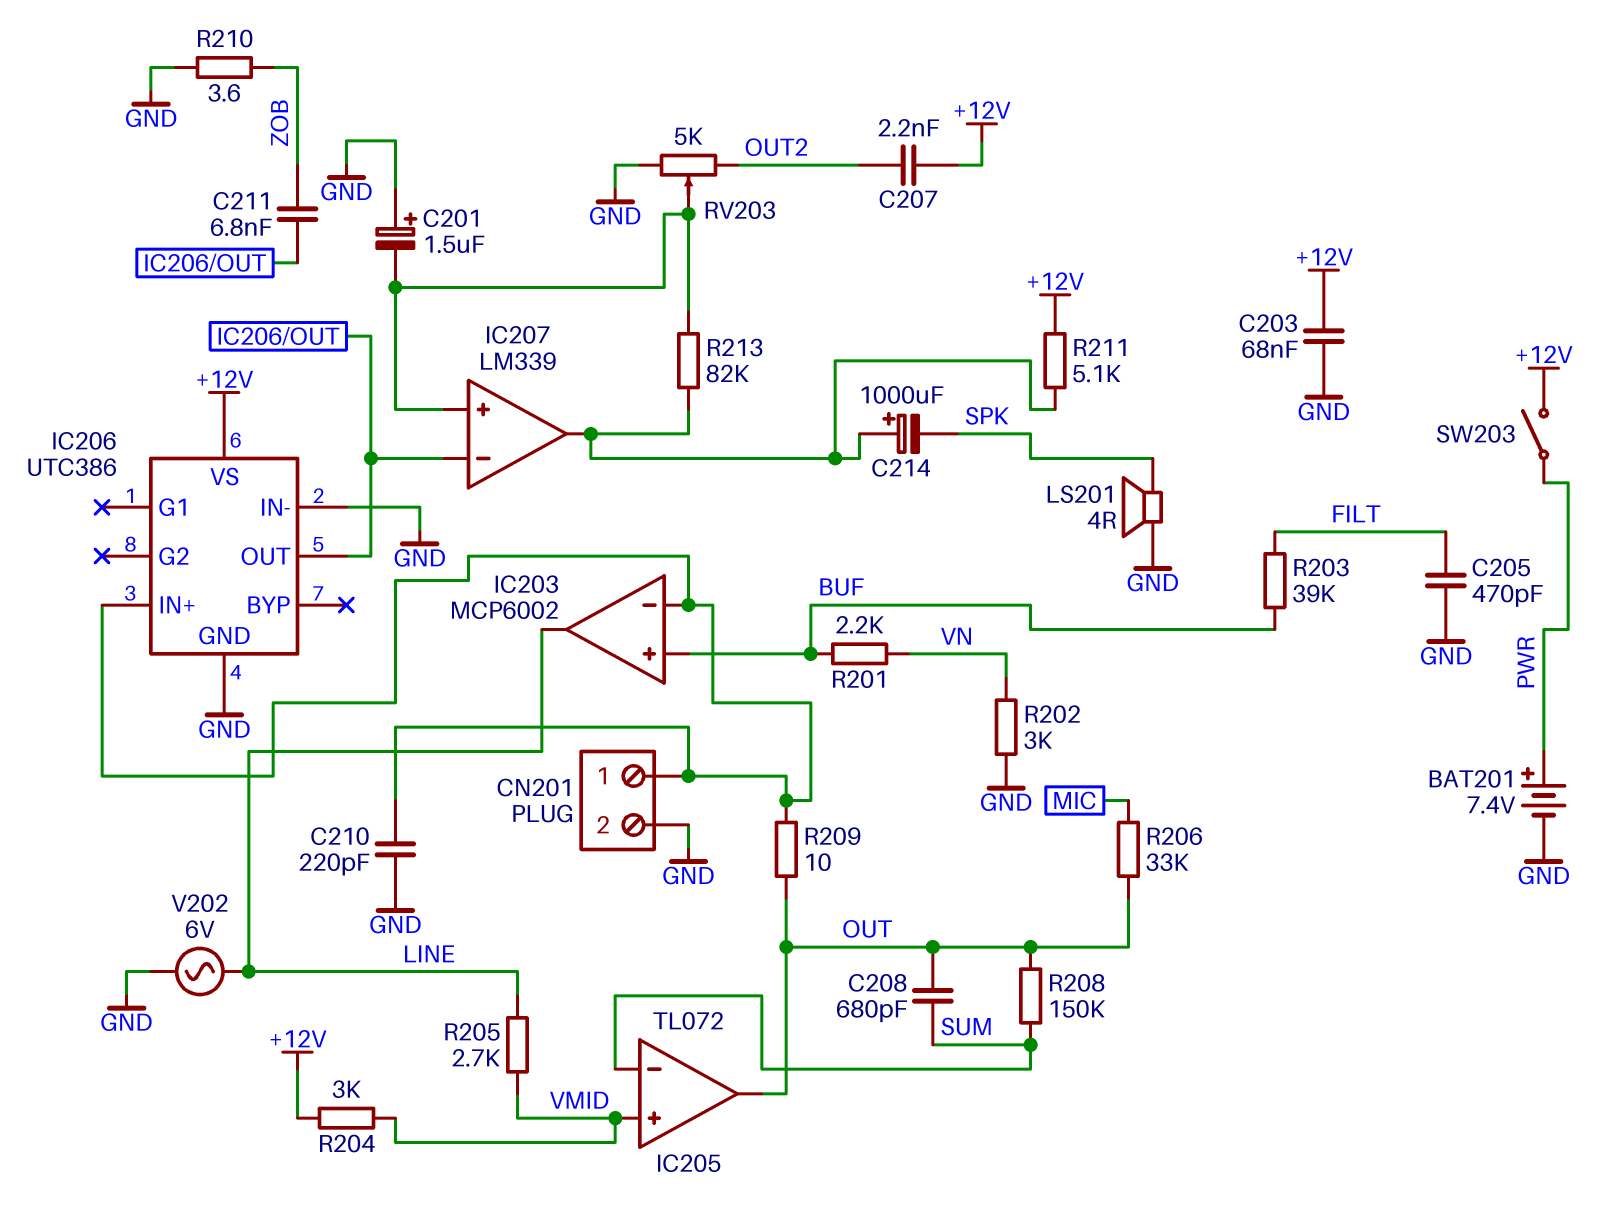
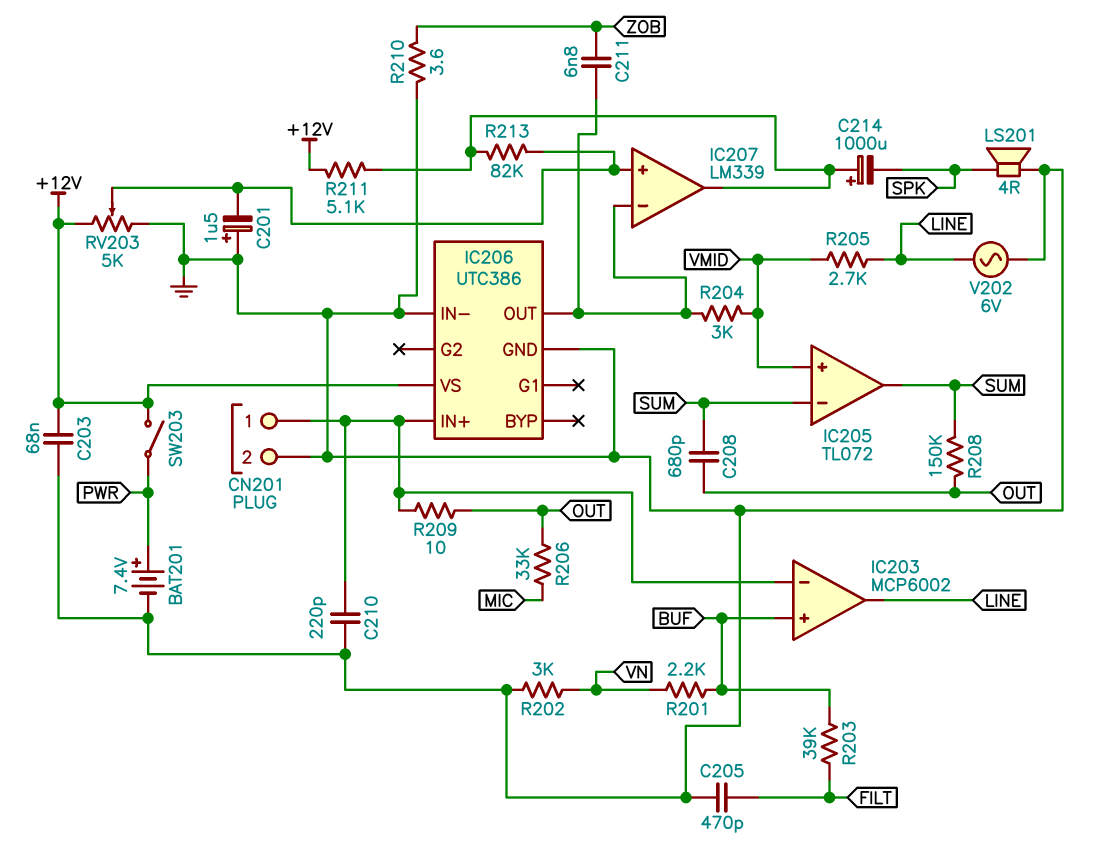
C207: 2.2nF (+12V, OUT2) -> none
IC205 pin out: OUT -> SUM
R204: 3k (+12V, VMID) -> 3k (IC206/OUT, VMID)
RV203: 5k (GND, OUT2, wiper IC207/in+) -> 5k (+12V, GND, wiper IC207/in+)

